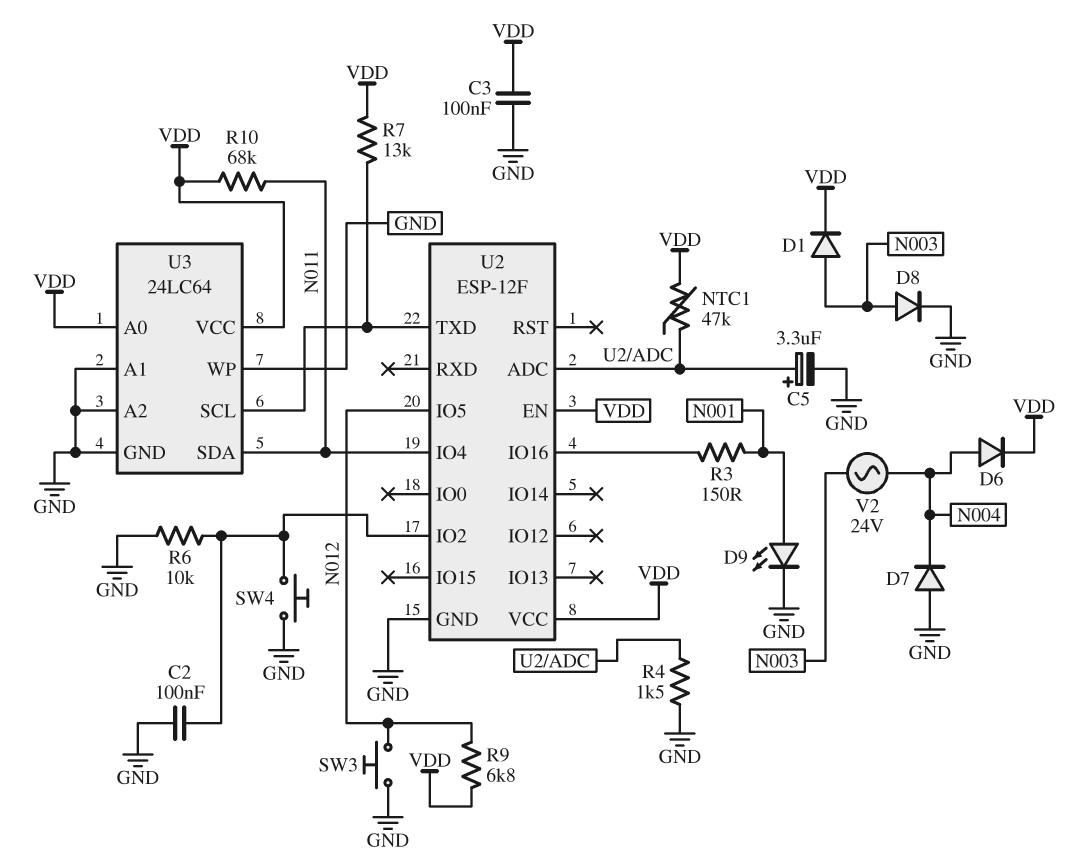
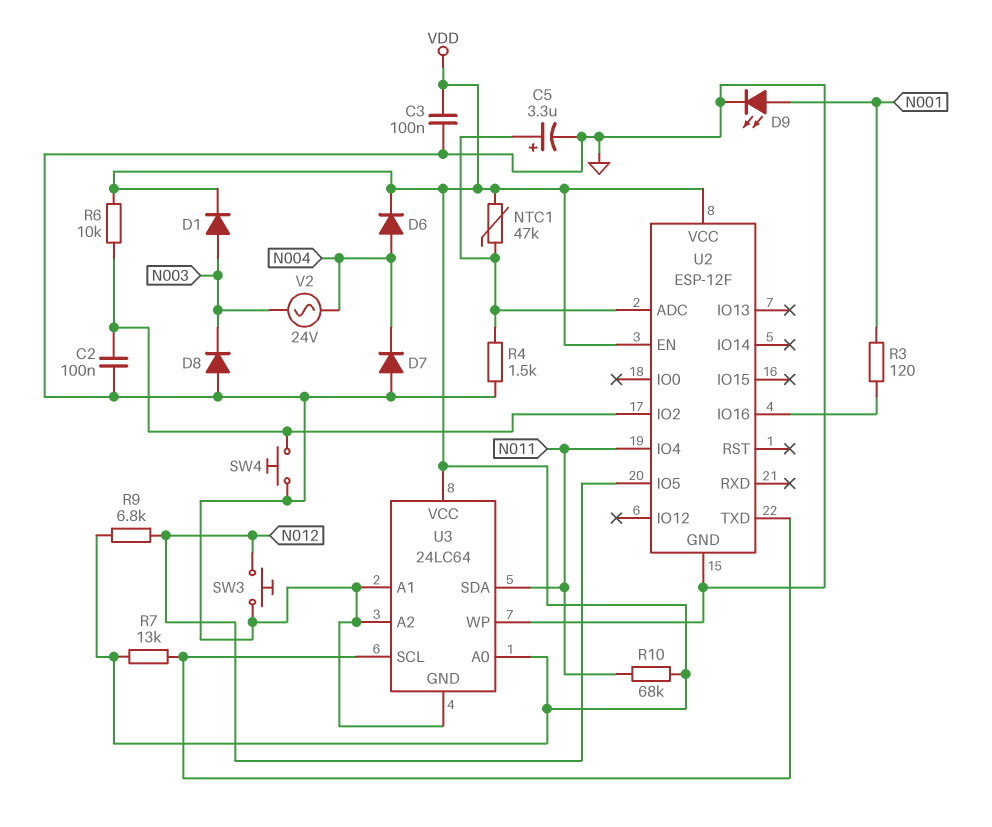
D8: diode (A N003, K GND) -> diode (A GND, K N003)
R3: 150 (N001, U2/IO16) -> 120 (N001, U2/IO16)
R6: 10k (GND, U2/IO2) -> 10k (U2/IO2, VDD)

